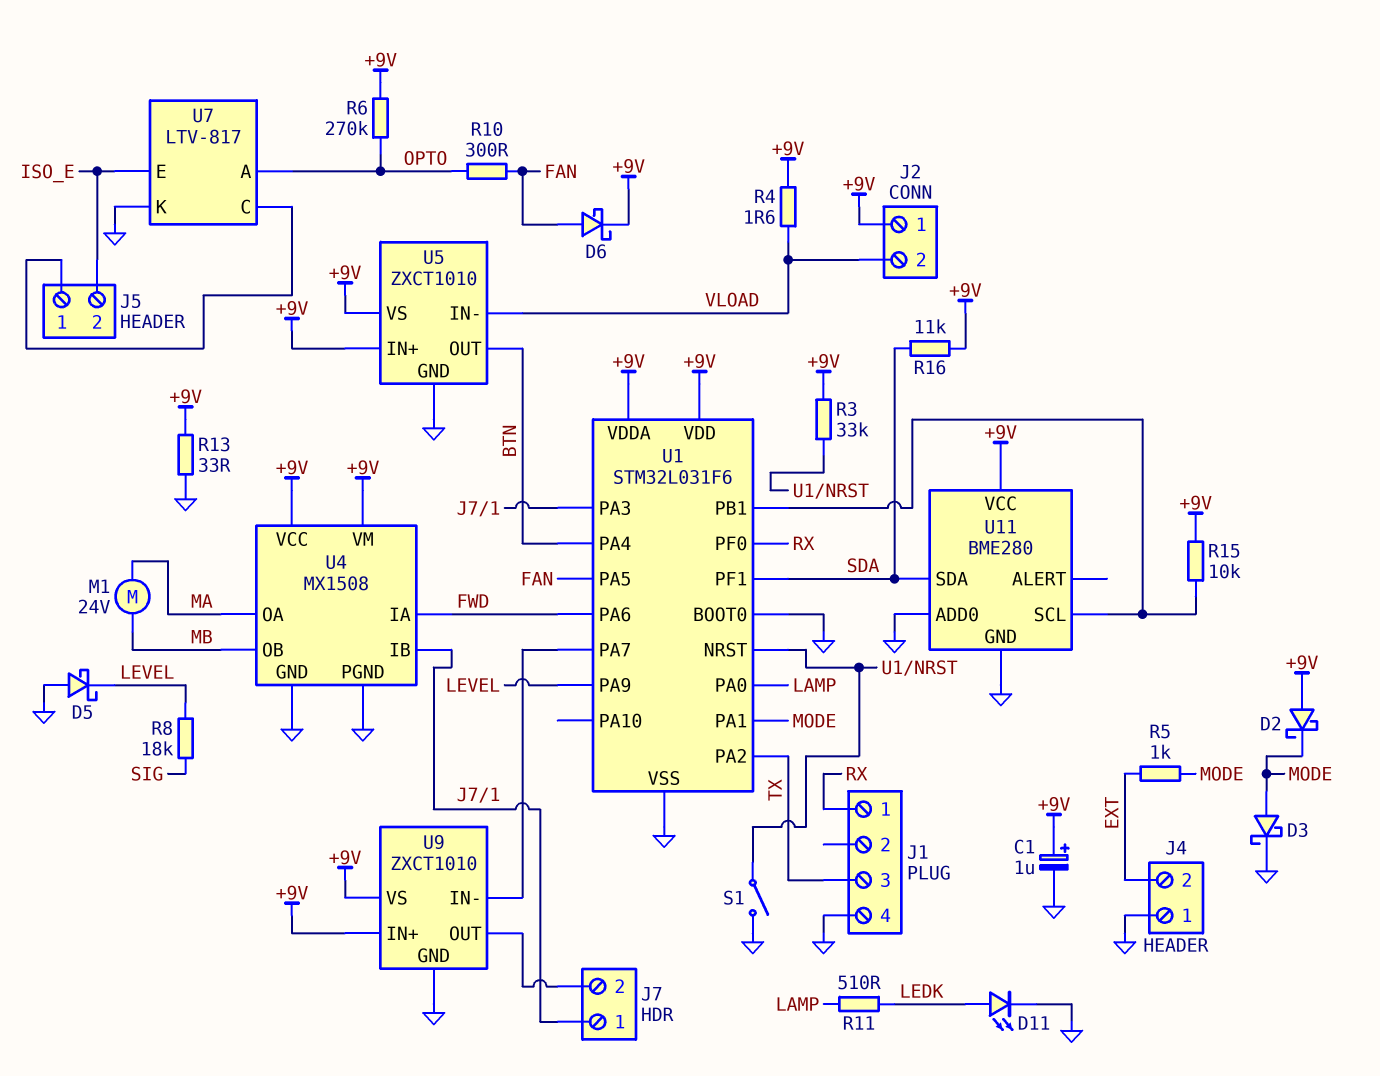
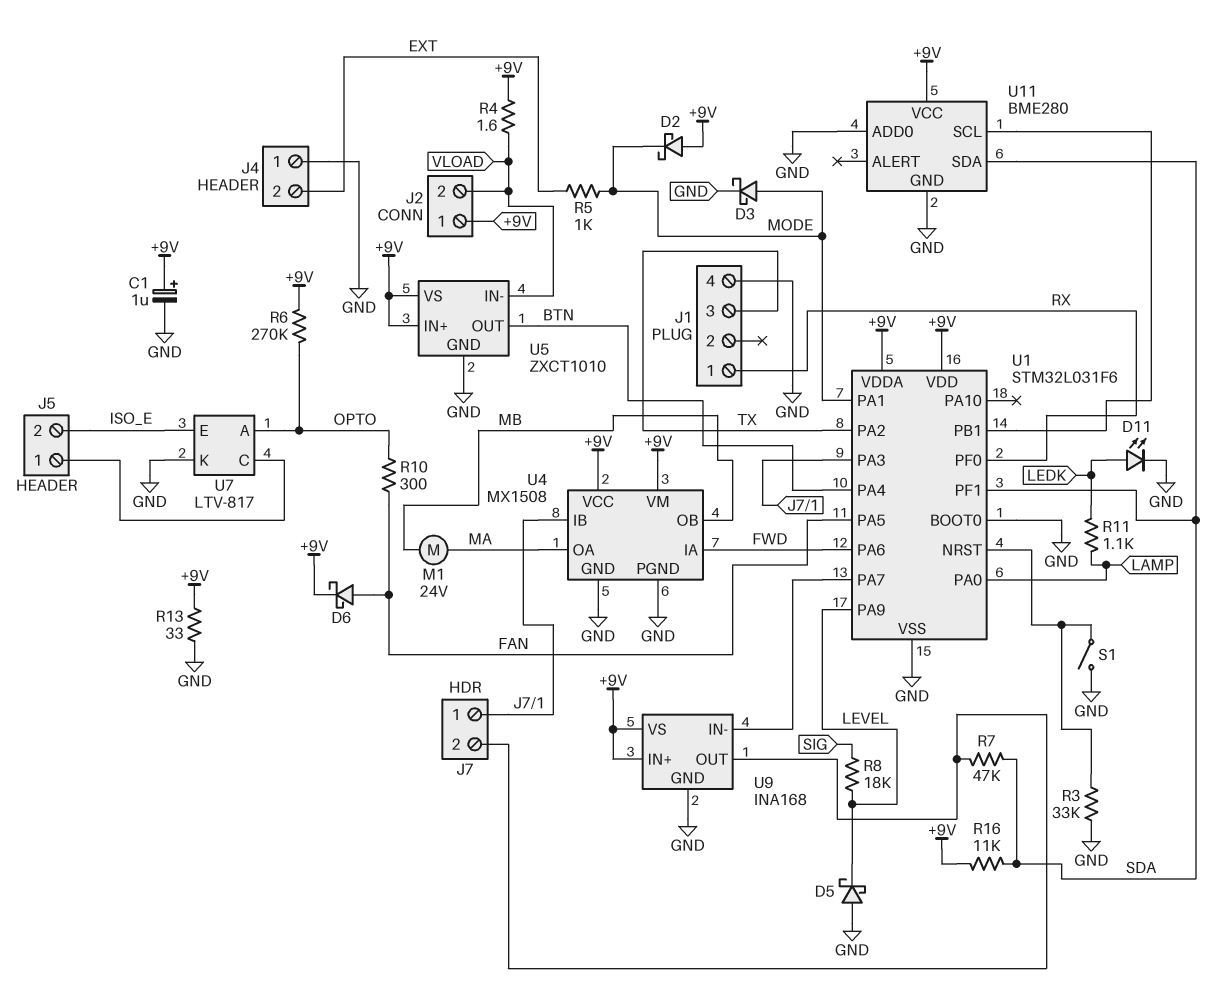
R3: 33k (+9V, U1/NRST) -> 33k (GND, U1/NRST)
R7: none -> 47k (J7/2, SDA)
R11: 510 (LAMP, LEDK) -> 1.1k (LAMP, LEDK)
R15: 10k (+9V, U1/PB1) -> none
U9: ZXCT1010 -> INA168

